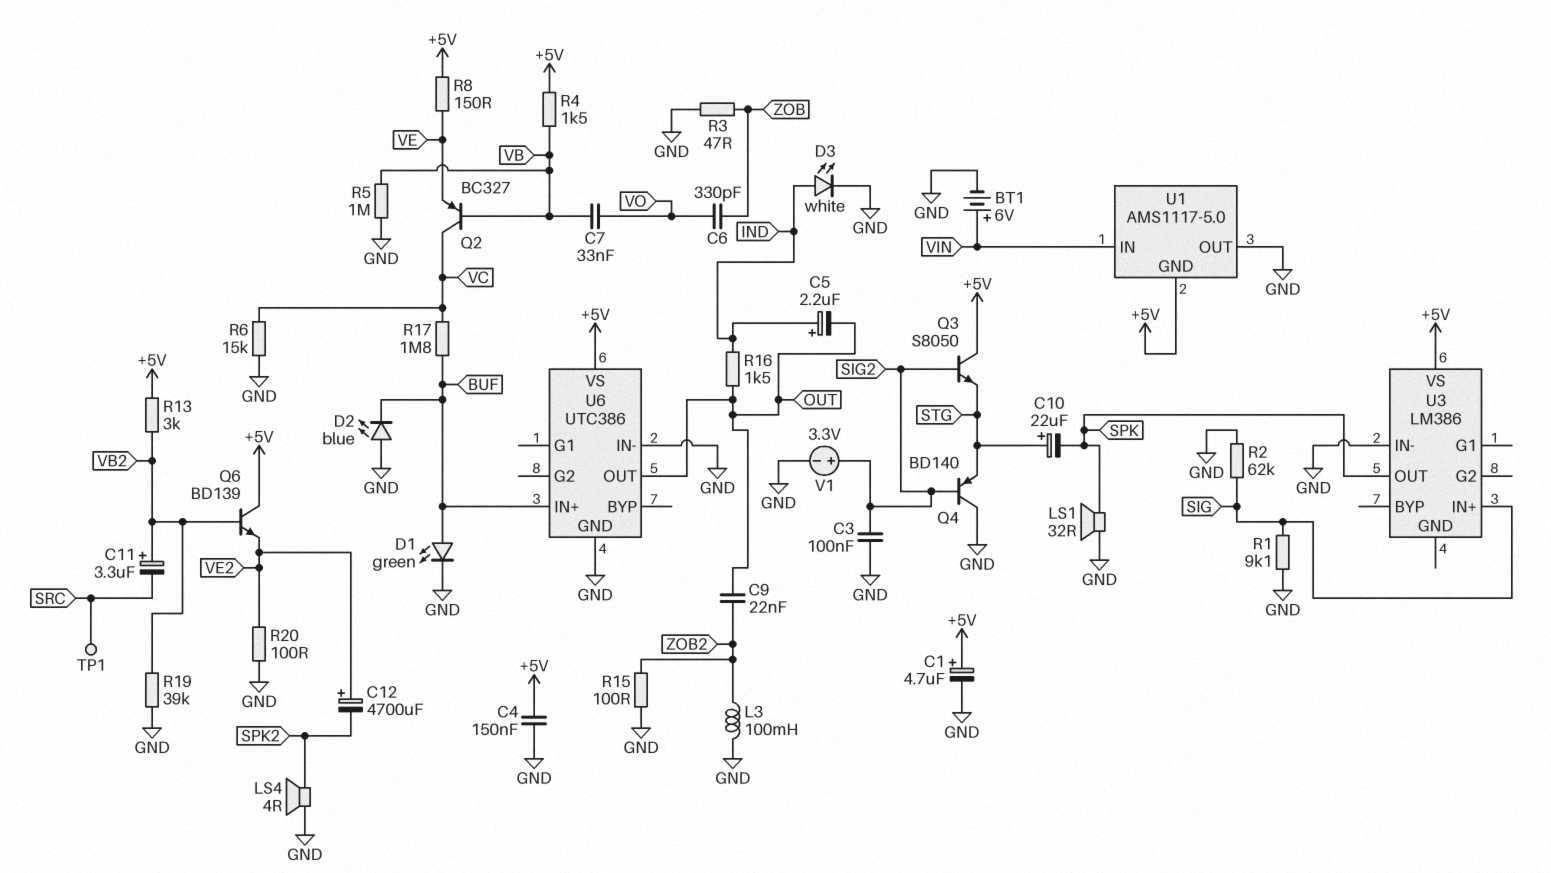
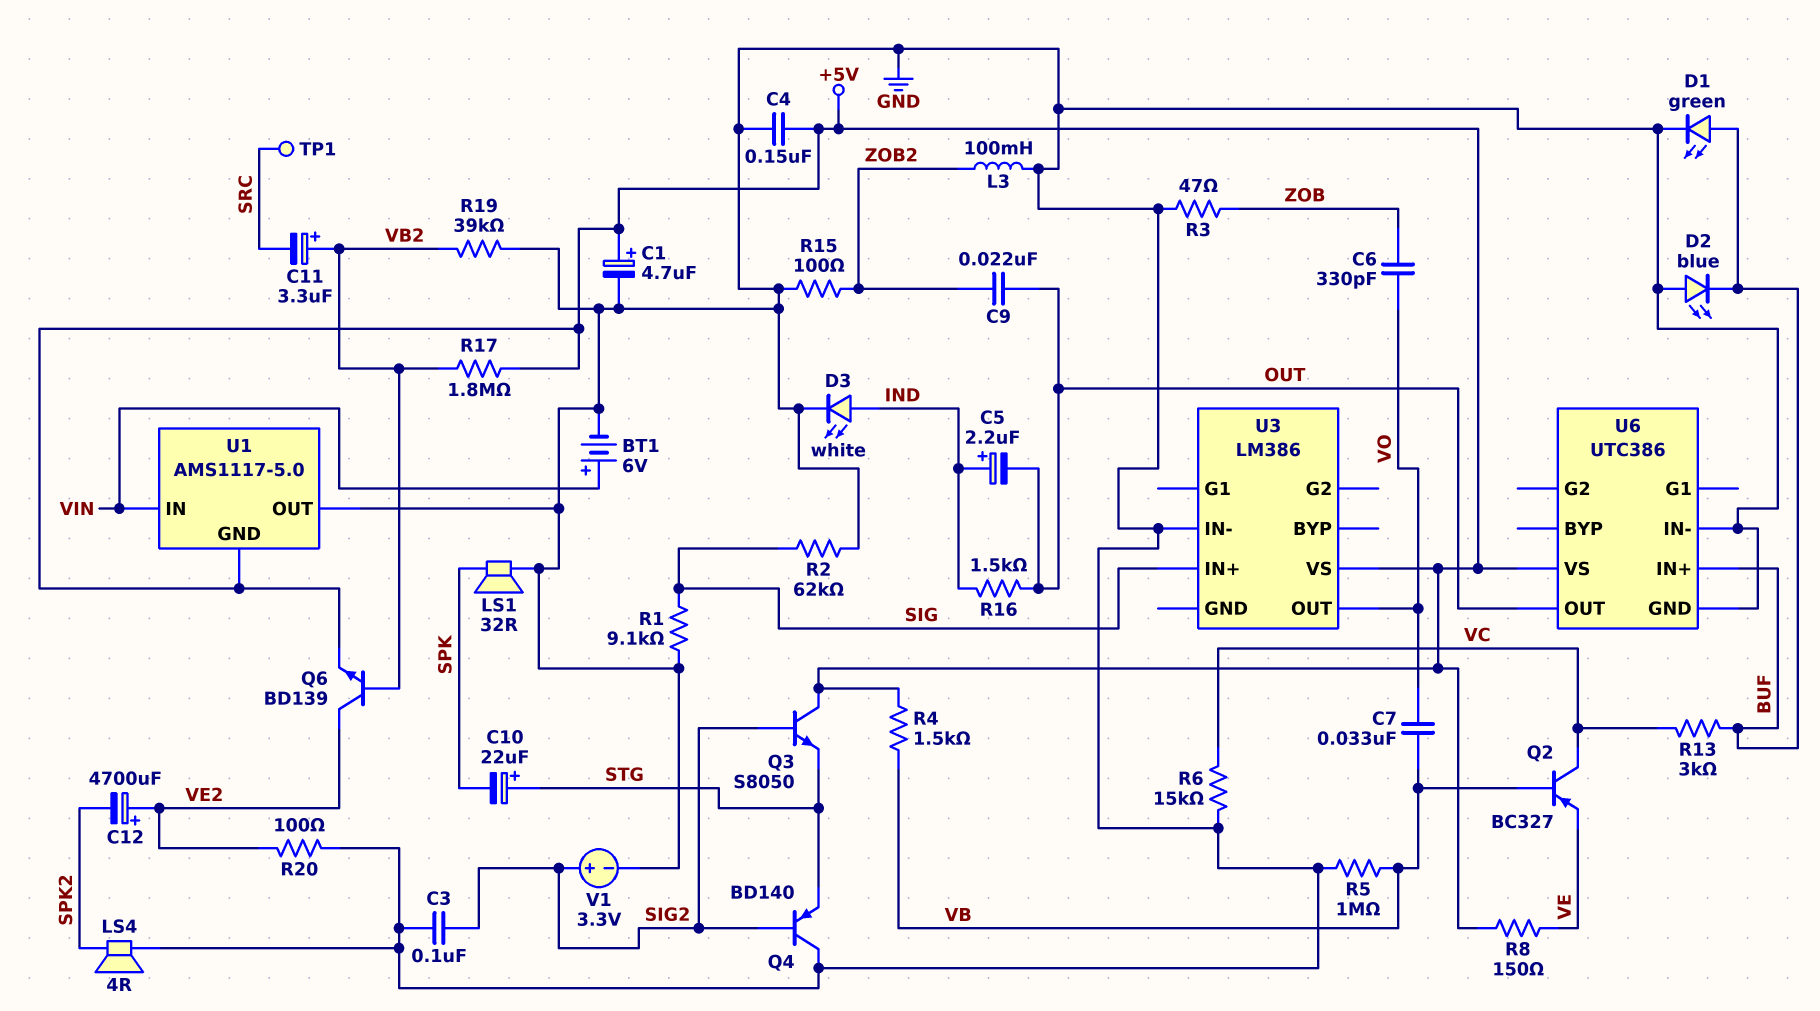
Q6: NPN BD139 (B VB2, C +5V, E VE2) -> NPN BD139 (B VB2, C VE2, E +5V)
R13: 3k (+5V, VB2) -> 3k (BUF, VC)
R17: 1.8M (BUF, VC) -> 1.8M (+5V, VB2)
U3 pin OUT: SPK -> VO

